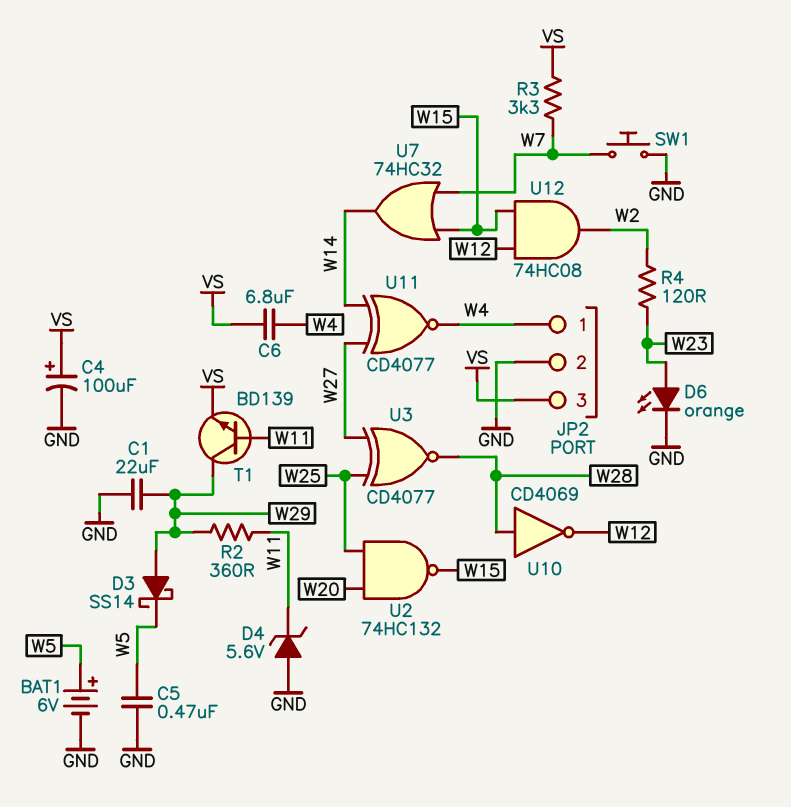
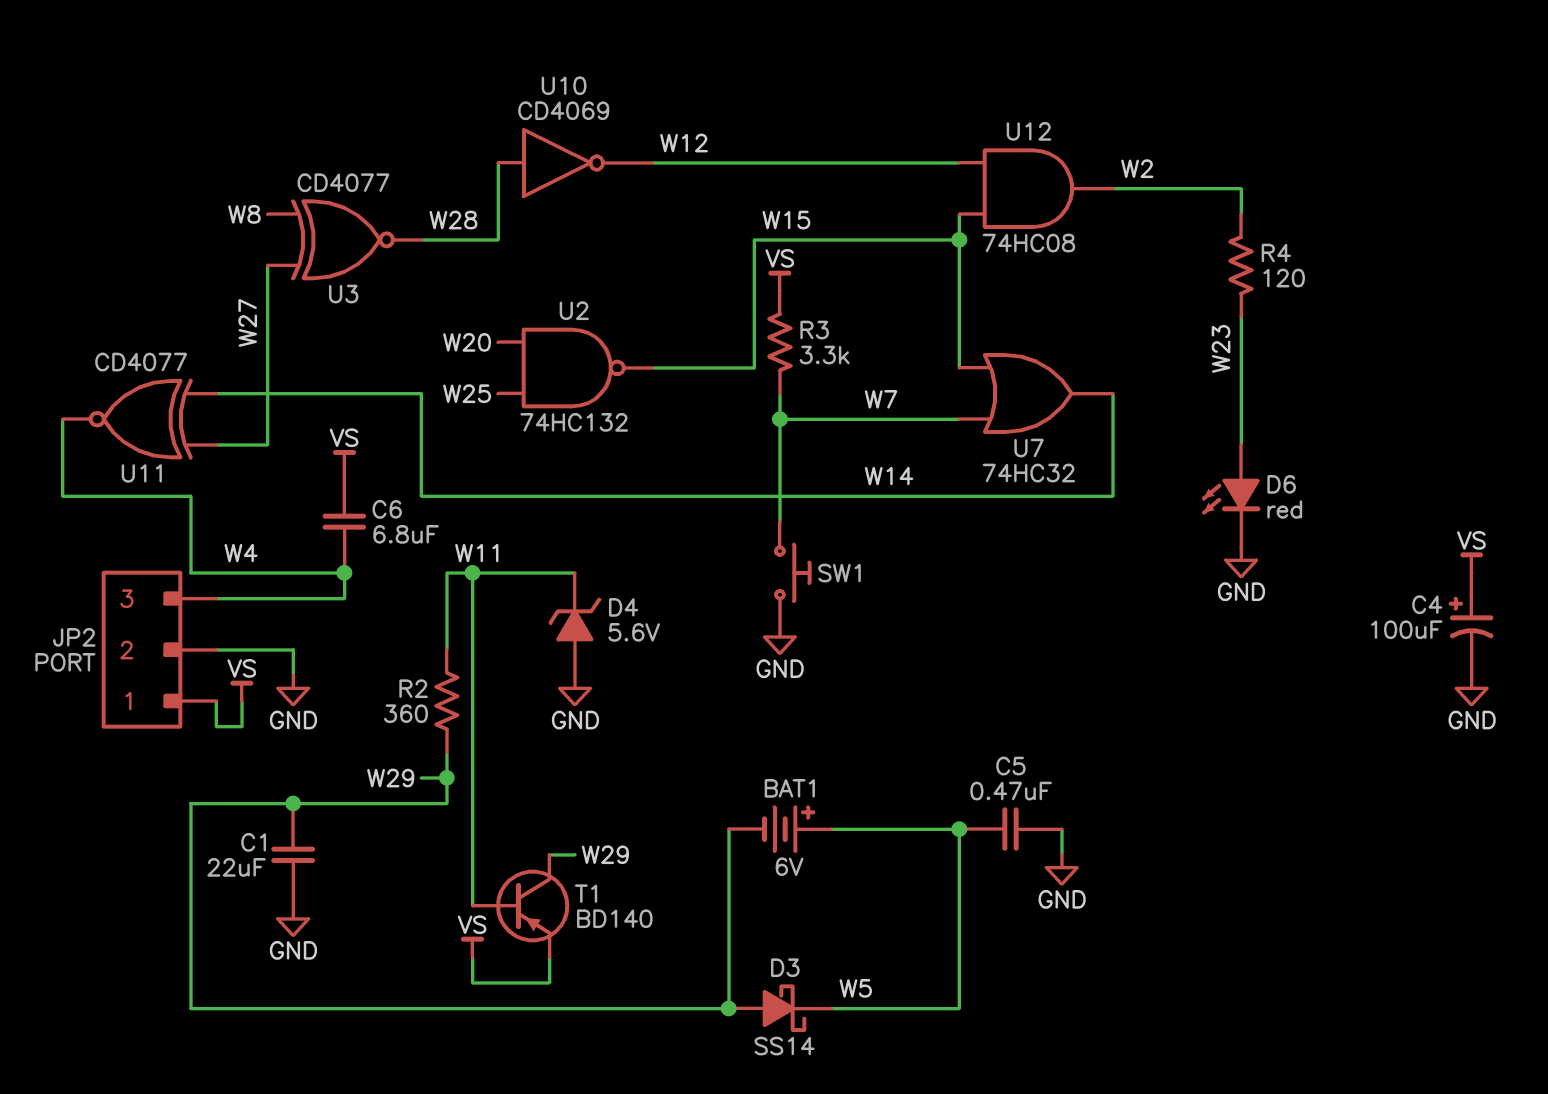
BAT1: 6V (plus W5, minus GND) -> 6V (plus W5, minus W29)
D6: LED orange (A W23, K GND) -> LED red (A W23, K GND)
JP2 pin 1: W4 -> VS
JP2 pin 3: VS -> W4
T1: NPN BD139 (B W11, C W29, E VS) -> PNP BD140 (B W11, C W29, E VS)
U3: XNOR CD4077 (in W25, in W27, out W28) -> XNOR CD4077 (in W8, in W27, out W28)

